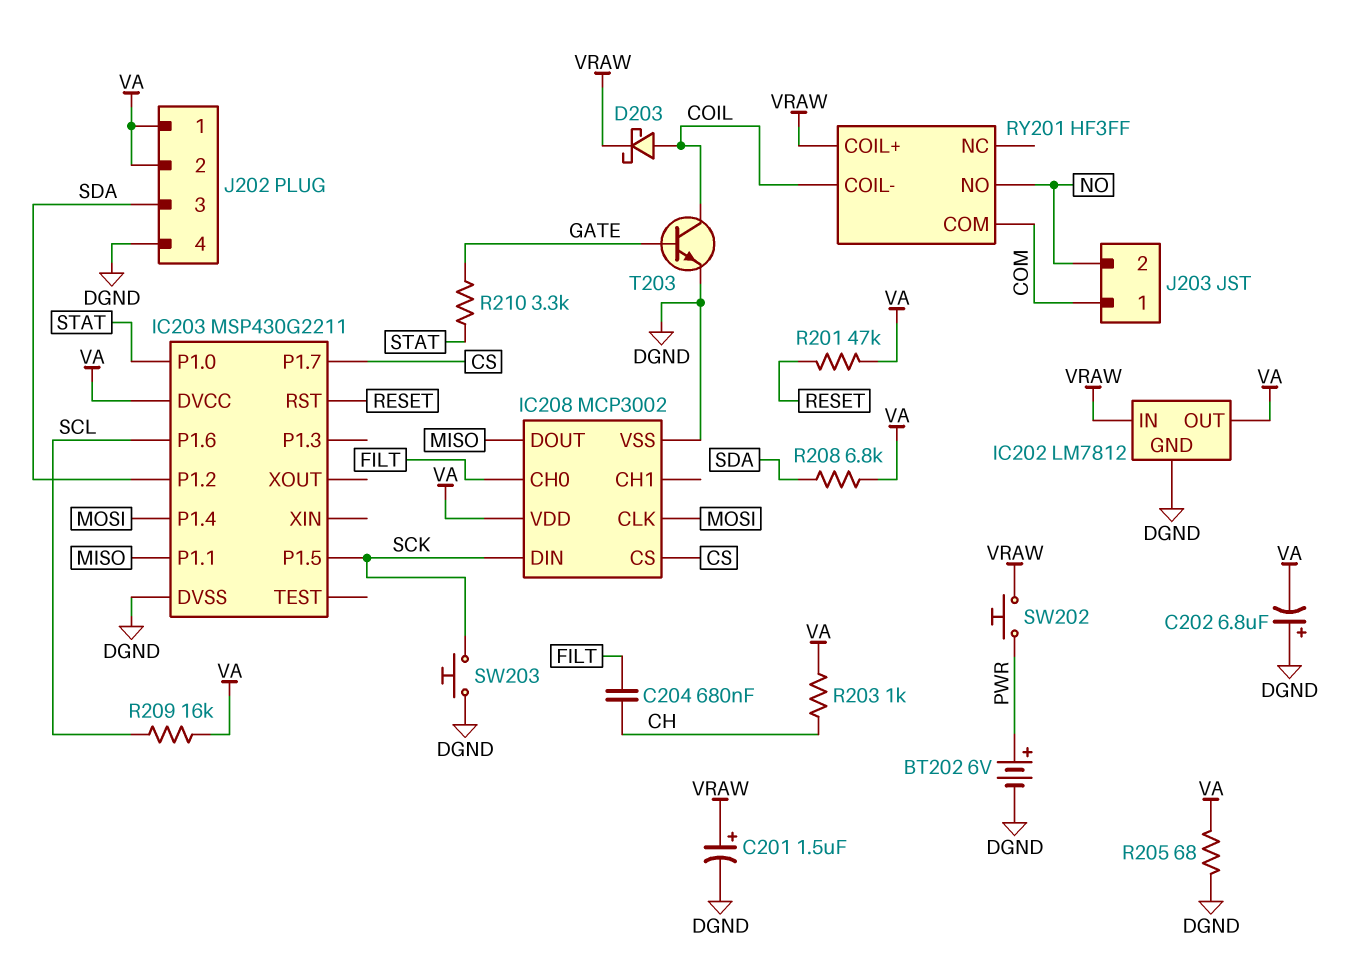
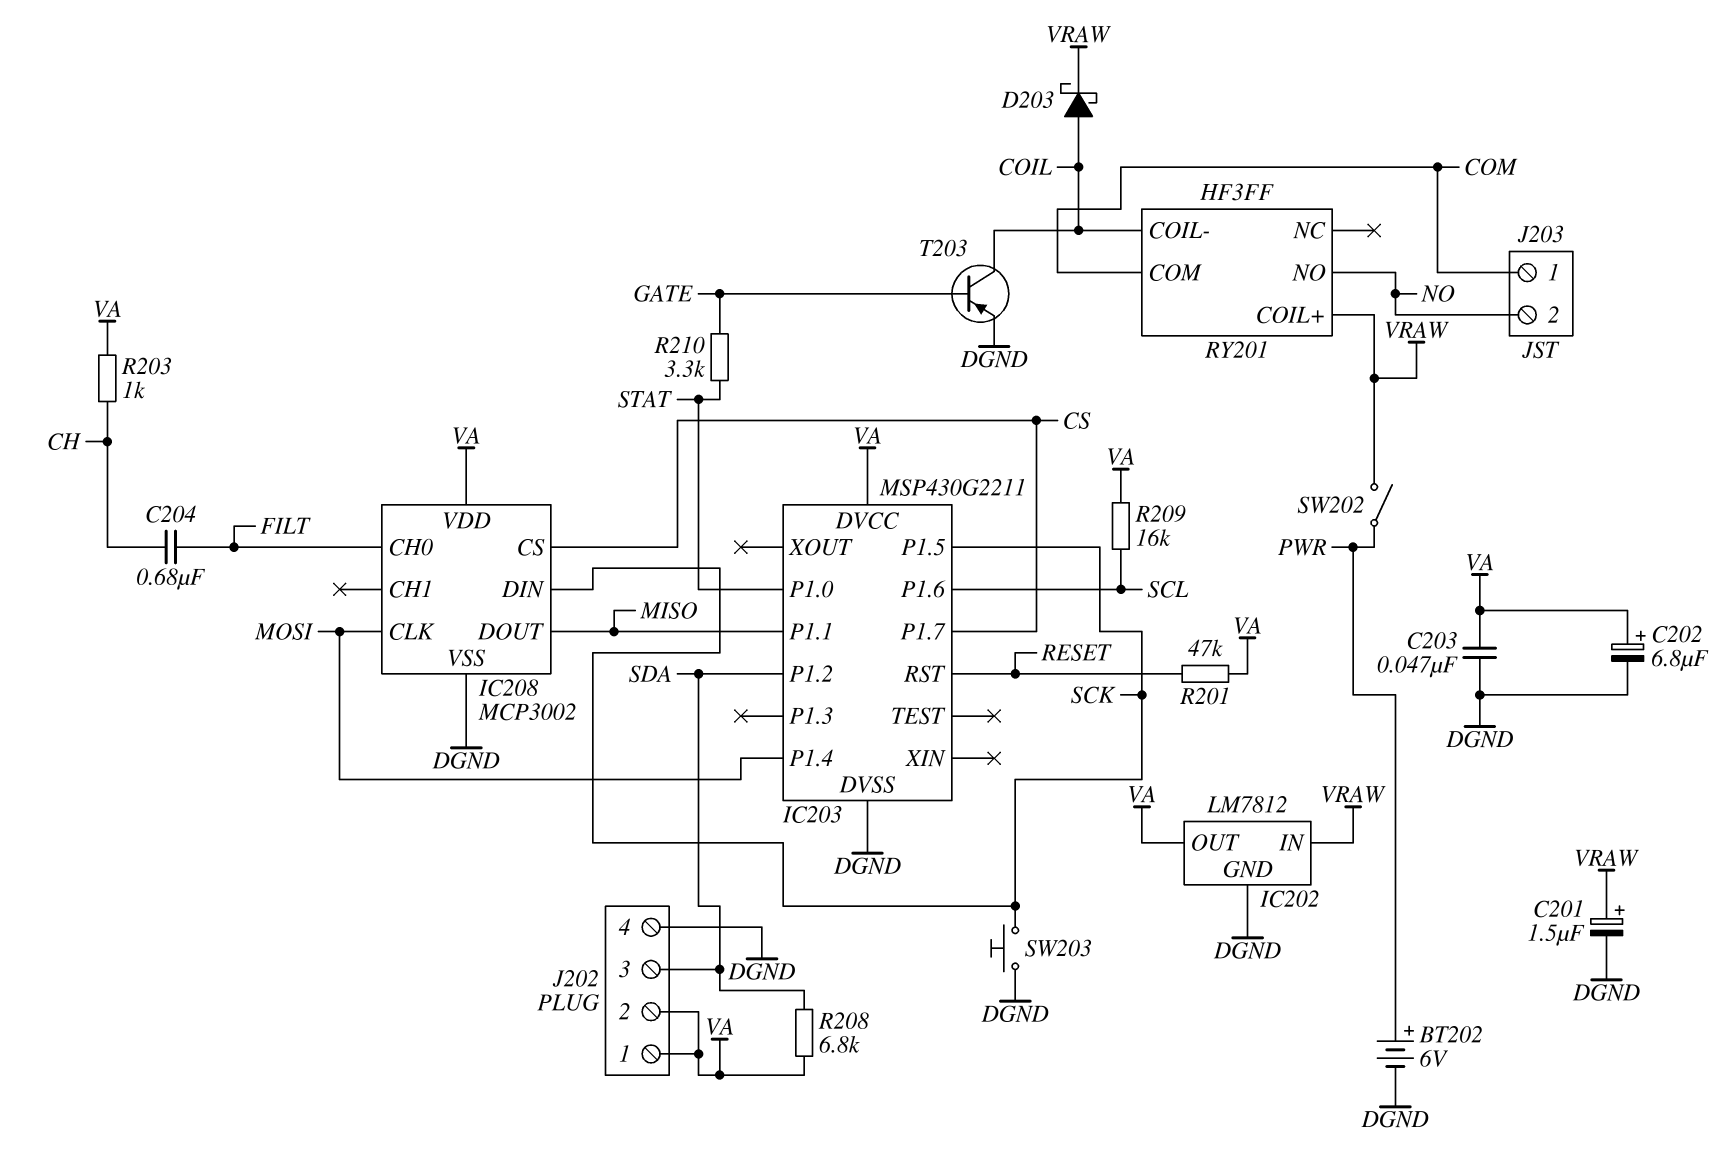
C202: 6.8uF (plus DGND, minus VA) -> 6.8uF (plus VA, minus DGND)
C203: none -> 47nF (DGND, VA)
R205: 68 (DGND, VA) -> none
SW202: button (PWR, VRAW) -> switch (PWR, VRAW)
T203: NPN (B GATE, C COIL, E DGND) -> PNP (B GATE, C COIL, E DGND)

